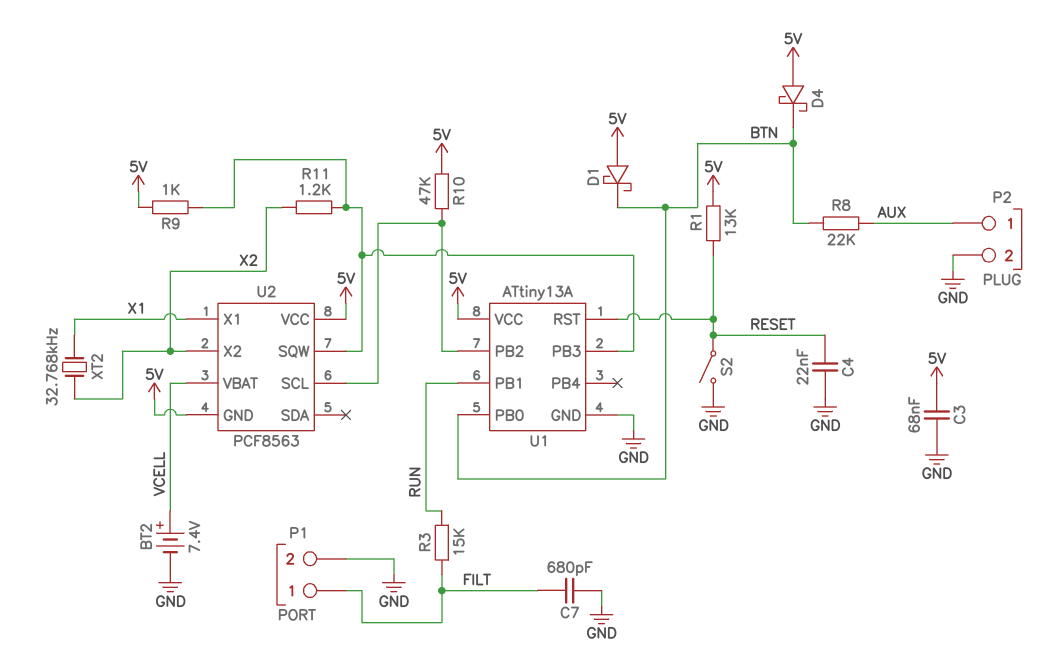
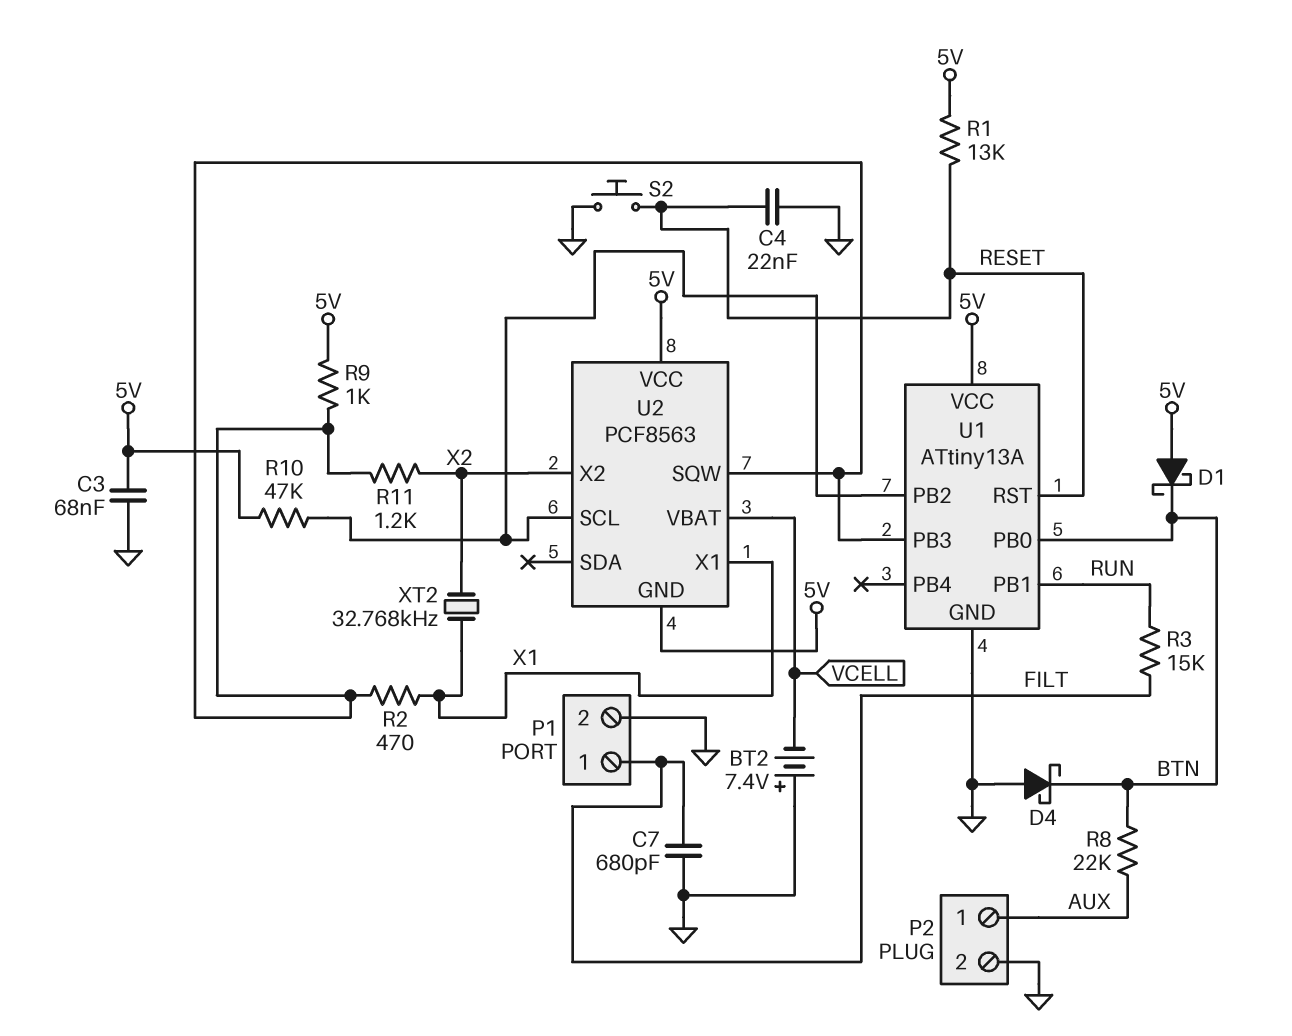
BT2: 7.4V (plus VCELL, minus GND) -> 7.4V (plus GND, minus VCELL)
D4: schottky (A 5V, K BTN) -> schottky (A GND, K BTN)
R2: none -> 470 (U1/PB3, X1)
S2: switch (GND, RESET) -> button (GND, RESET)

